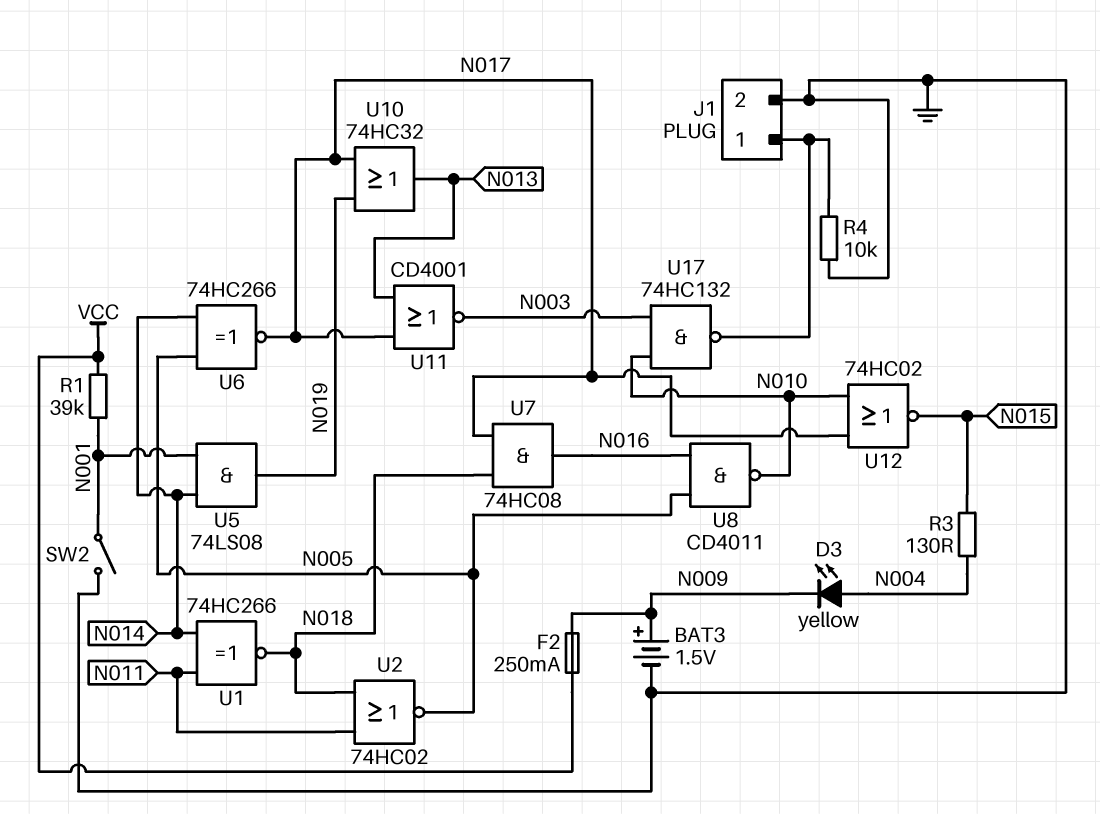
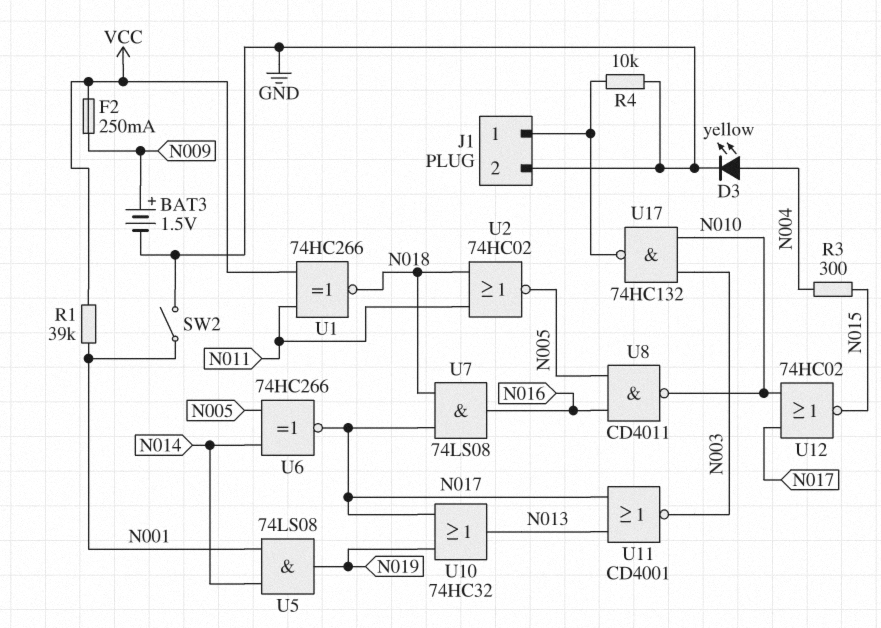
D3: LED yellow (A N004, K N009) -> LED yellow (A N004, K GND)
R3: 130 (N004, N015) -> 300 (N004, N015)
U1: XNOR 74HC266 (in N011, in N014, out N018) -> XNOR 74HC266 (in N011, in VCC, out N018)
U7: AND 74HC08 (in N017, in N018, out N016) -> AND 74LS08 (in N017, in N018, out N016)

